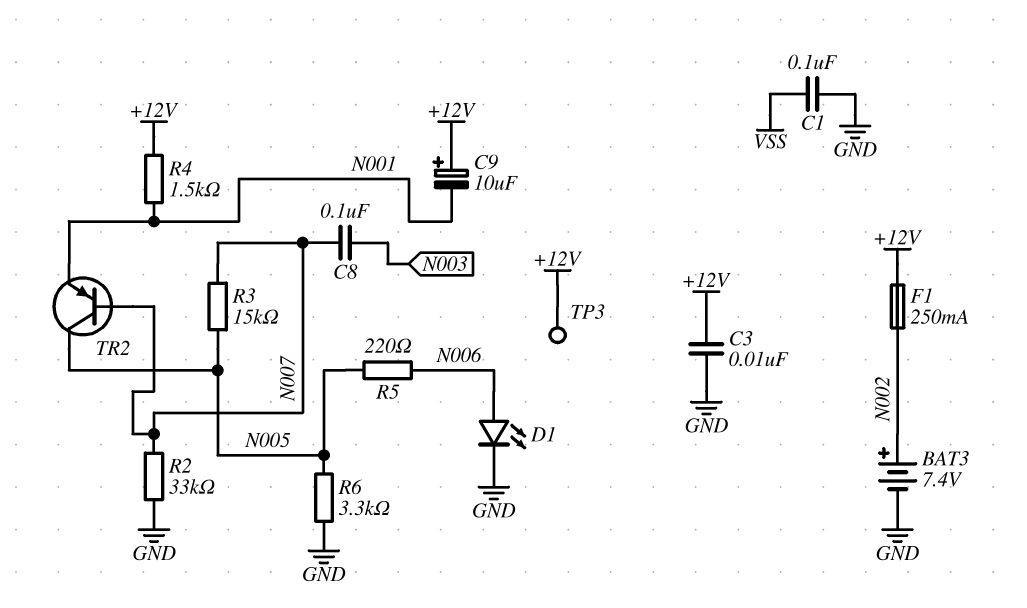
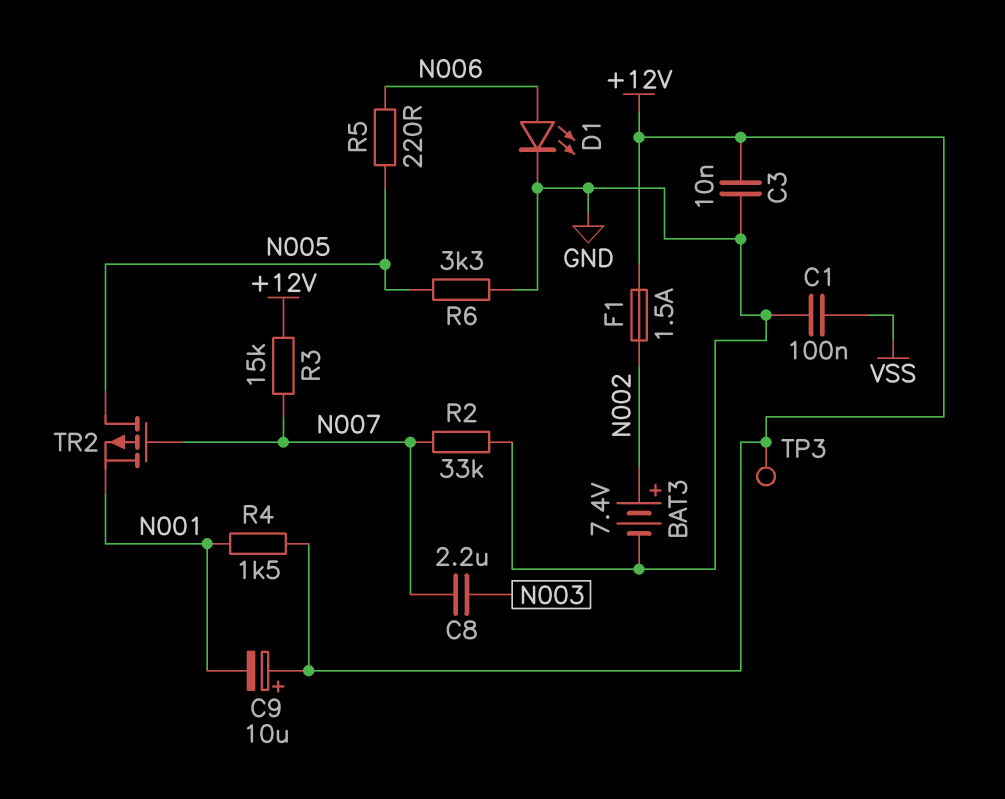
C8: 100nF (N003, N007) -> 2.2uF (N003, N007)
F1: 250mA (+12V, N002) -> 1.5A (+12V, N002)
R3: 15k (N005, N007) -> 15k (+12V, N007)
TR2: PNP (B N007, C N005, E N001) -> PMOS (G N007, D N005, S N001)

